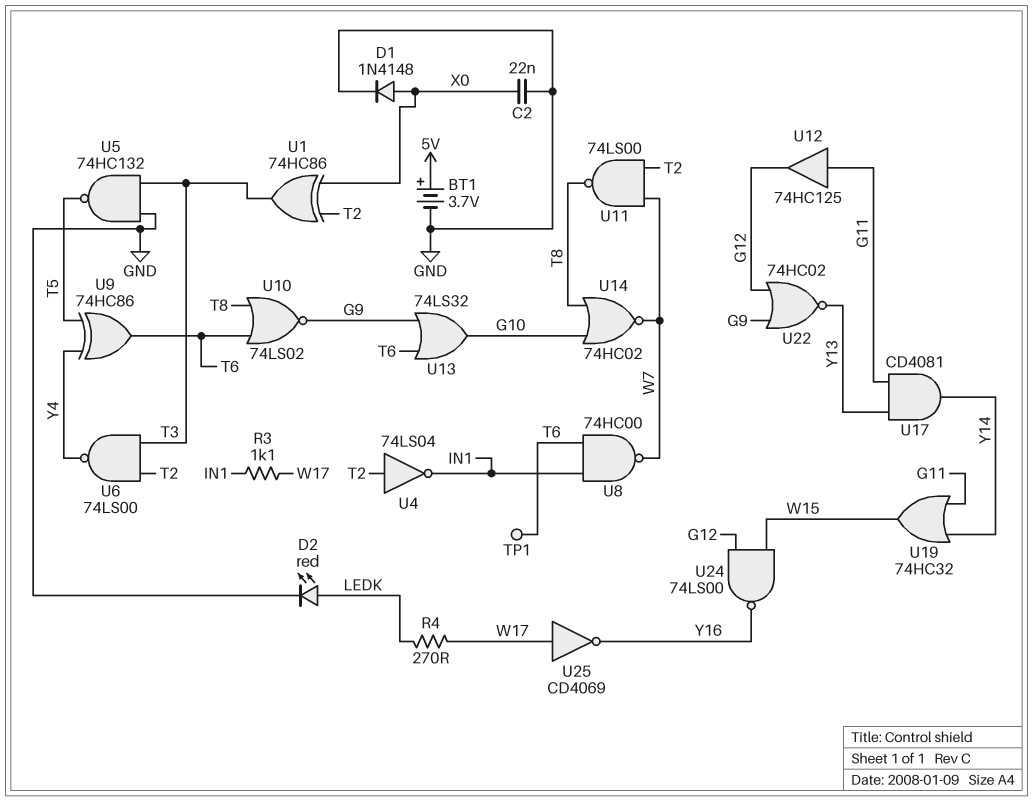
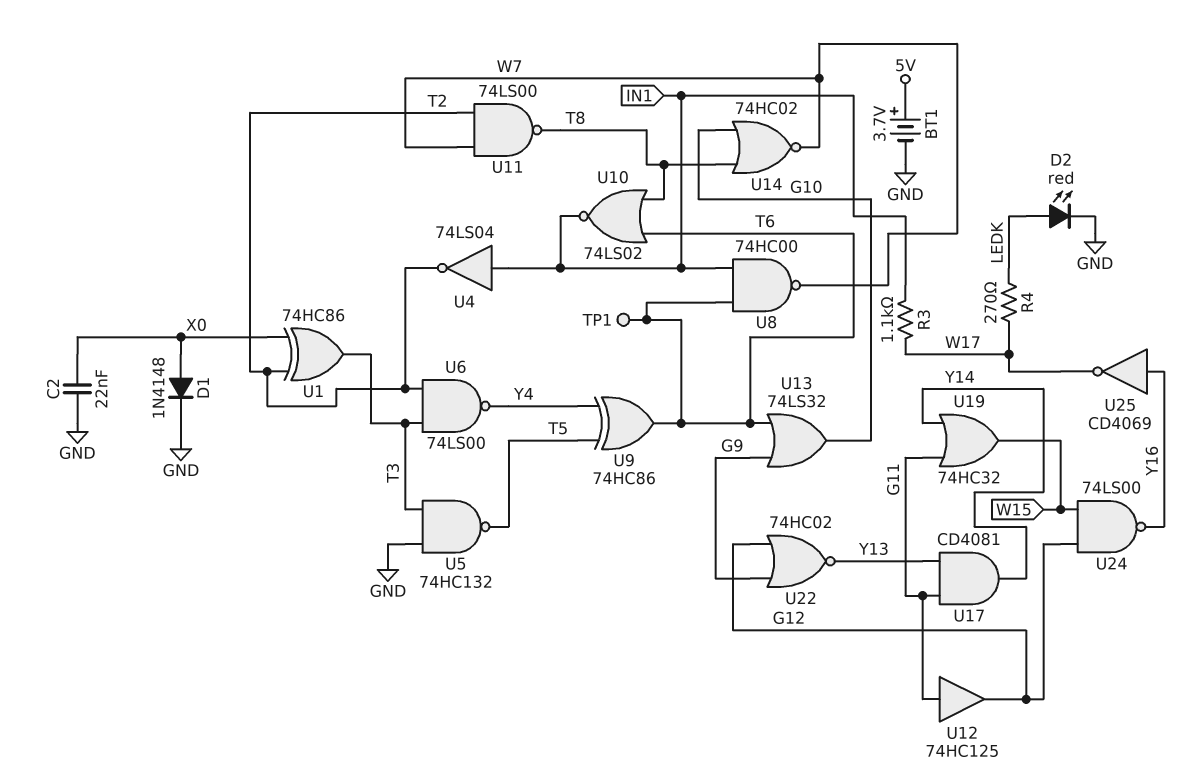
U4: NOT 74LS04 (in T2, out IN1) -> NOT 74LS04 (in IN1, out T2)
U10: NOR 74LS02 (in T6, in T8, out G9) -> NOR 74LS02 (in T6, in T8, out IN1)
U25: NOT CD4069 (in W17, out Y16) -> NOT CD4069 (in Y16, out W17)

